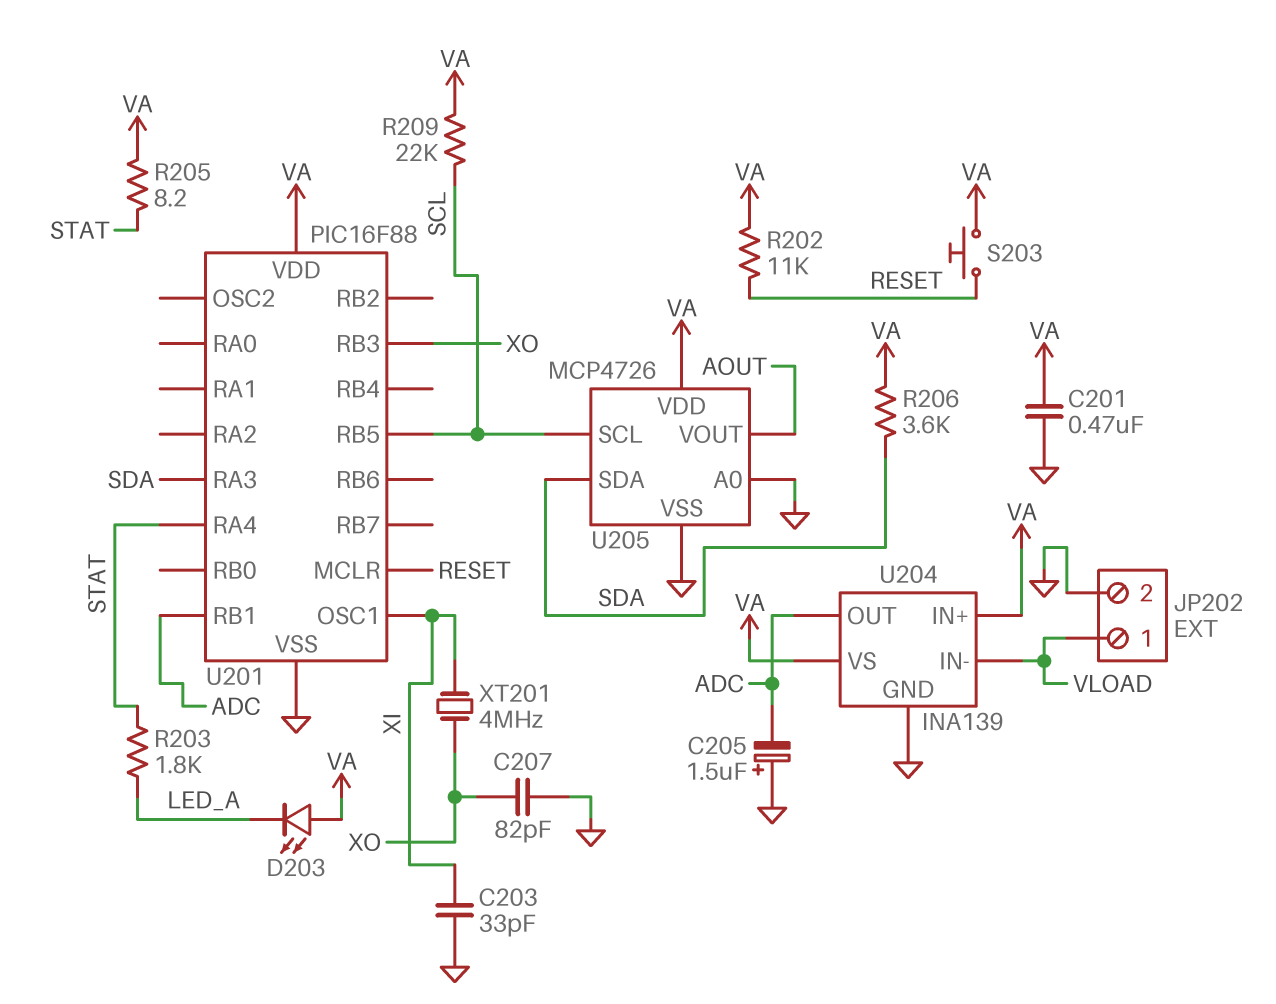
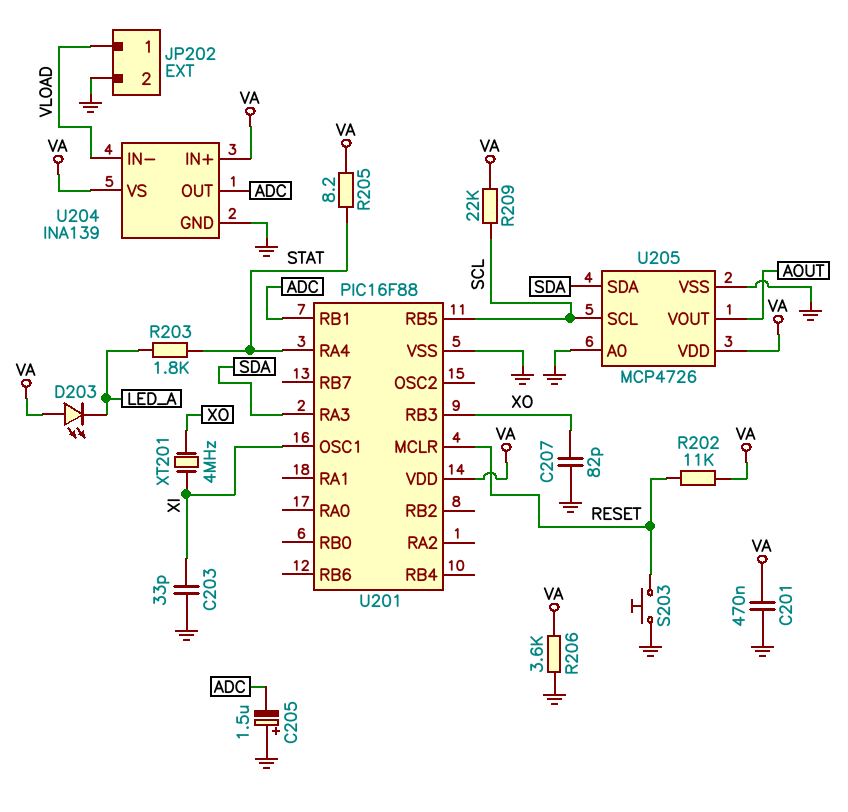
R206: 3.6k (SDA, VA) -> 3.6k (GND, VA)
S203: button (RESET, VA) -> button (GND, RESET)

